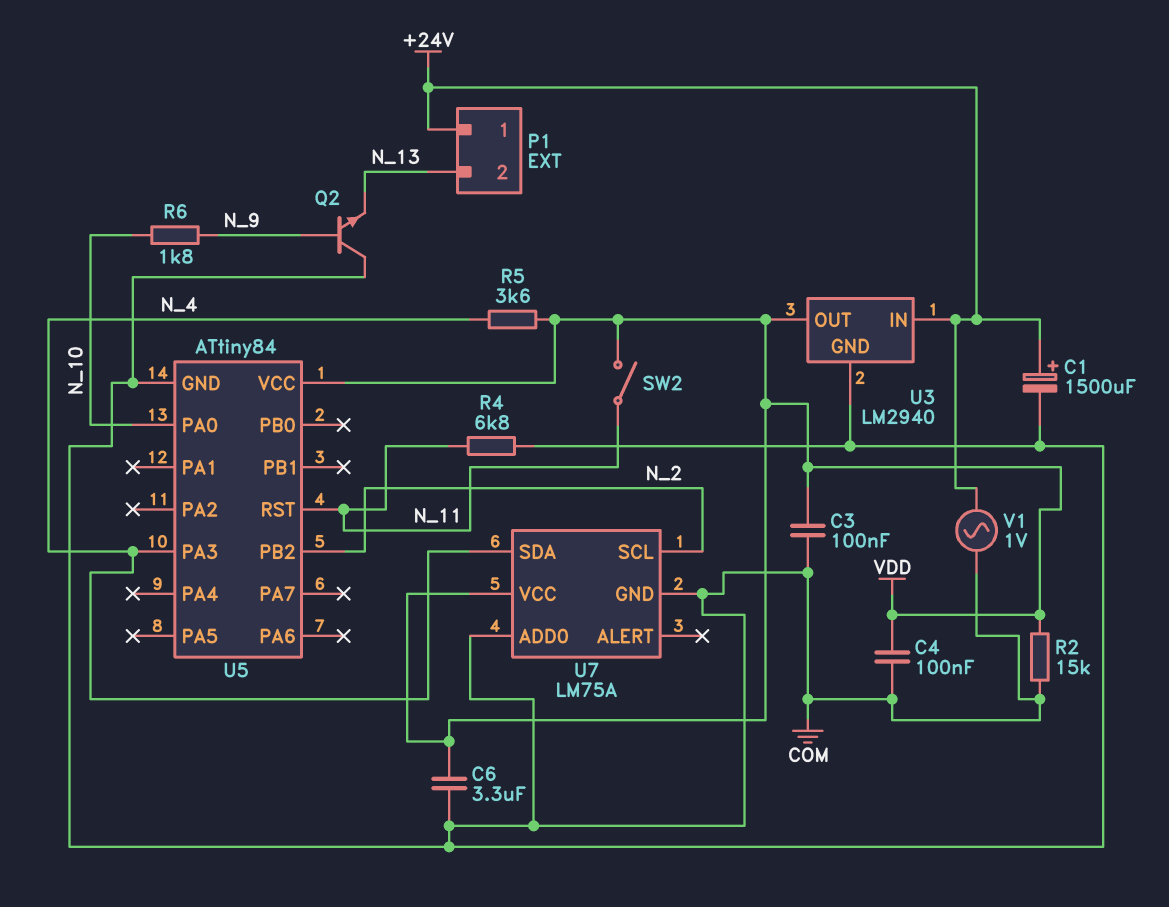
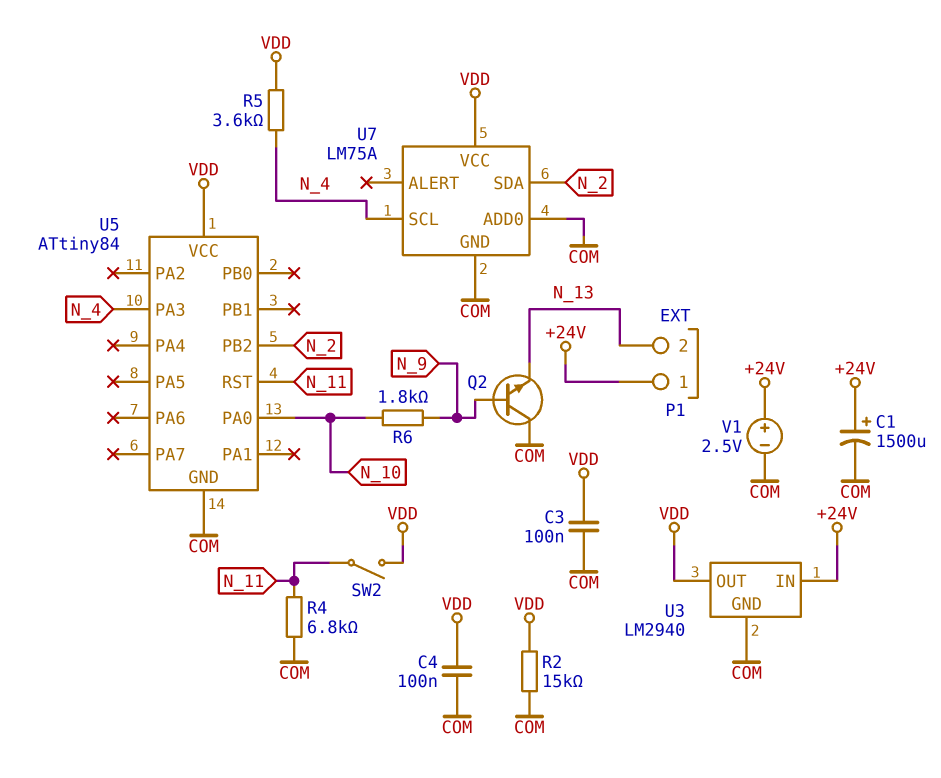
C6: 3.3uF (COM, VDD) -> none
U7 pin SCL: N_2 -> N_4
U7 pin SDA: N_4 -> N_2
V1: AC 1V (+24V, COM) -> 2.5V (plus +24V, minus COM)

